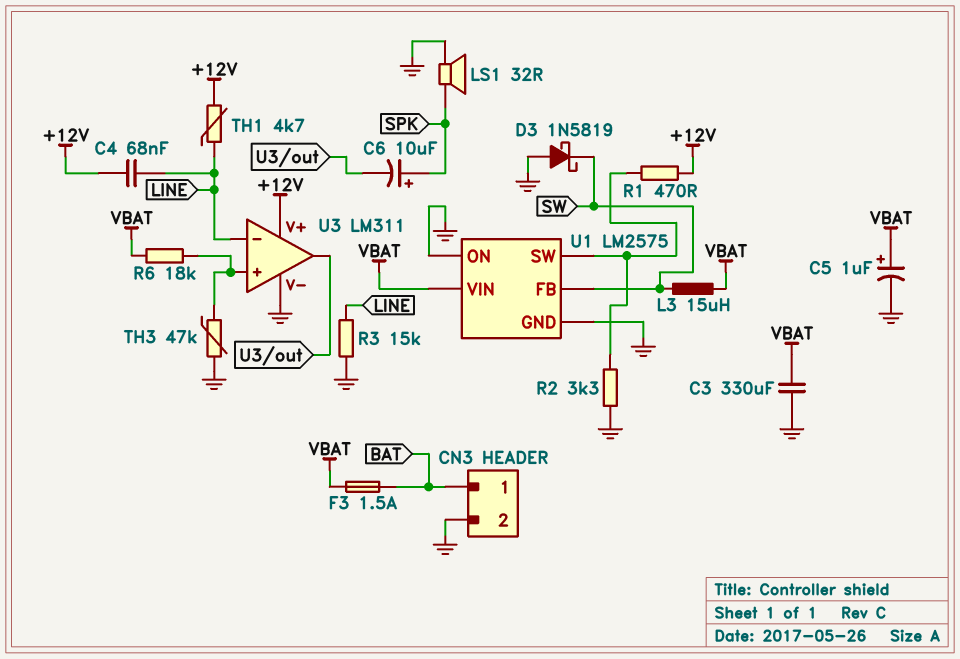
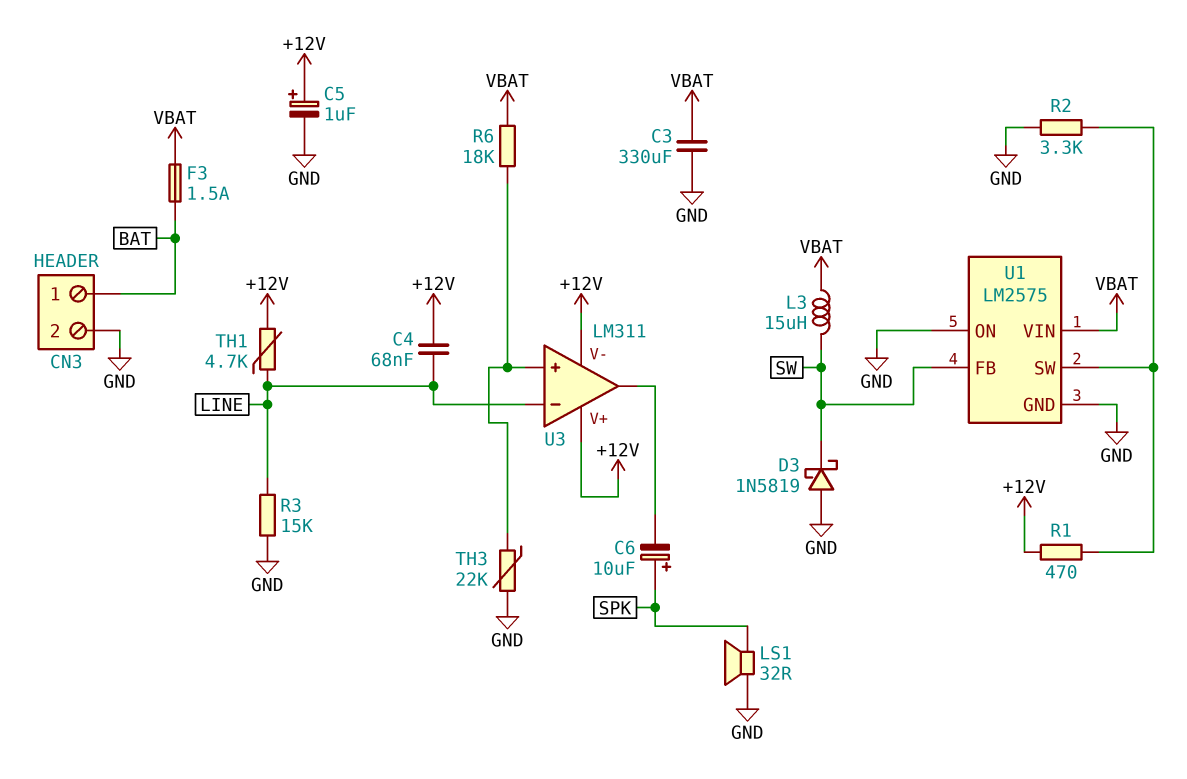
C5: 1uF (plus VBAT, minus GND) -> 1uF (plus +12V, minus GND)
TH3: 47k (GND, U3/in+) -> 22k (GND, U3/in+)
U3 pin V-: GND -> +12V

